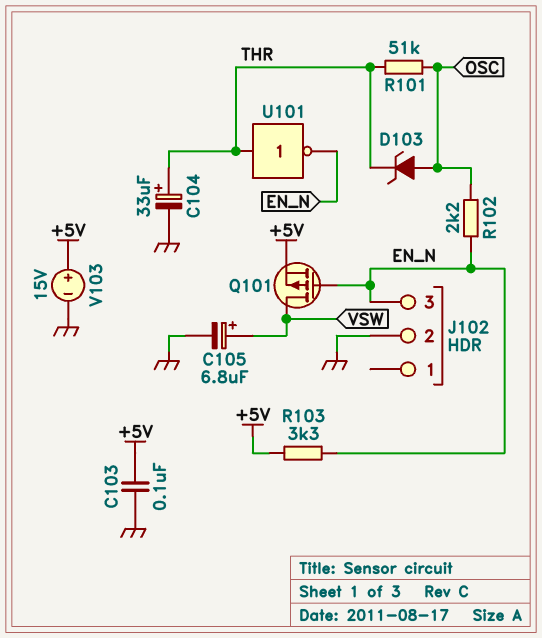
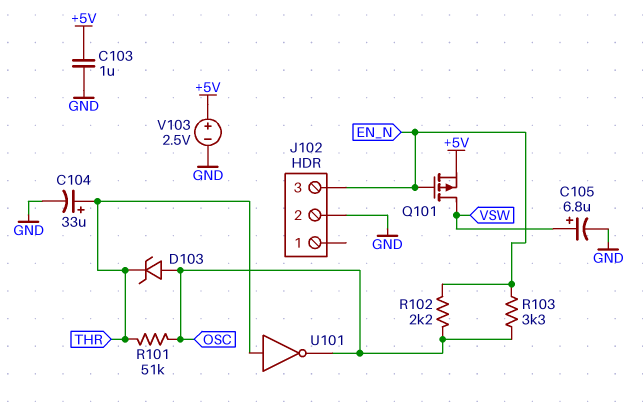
C103: 100nF (+5V, GND) -> 1uF (+5V, GND)
R103: 3.3k (+5V, EN_N) -> 3.3k (EN_N, OSC)
U101: NOT (in THR, out EN_N) -> NOT (in THR, out OSC)
V103: 15V (plus +5V, minus GND) -> 2.5V (plus +5V, minus GND)

